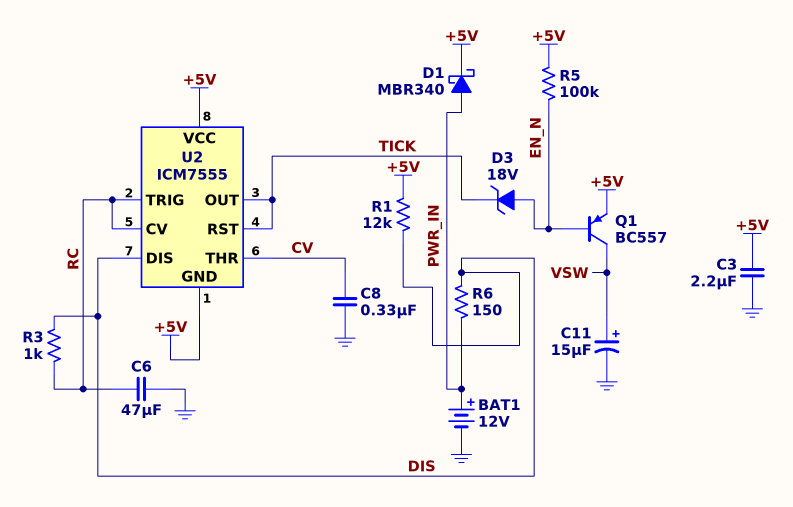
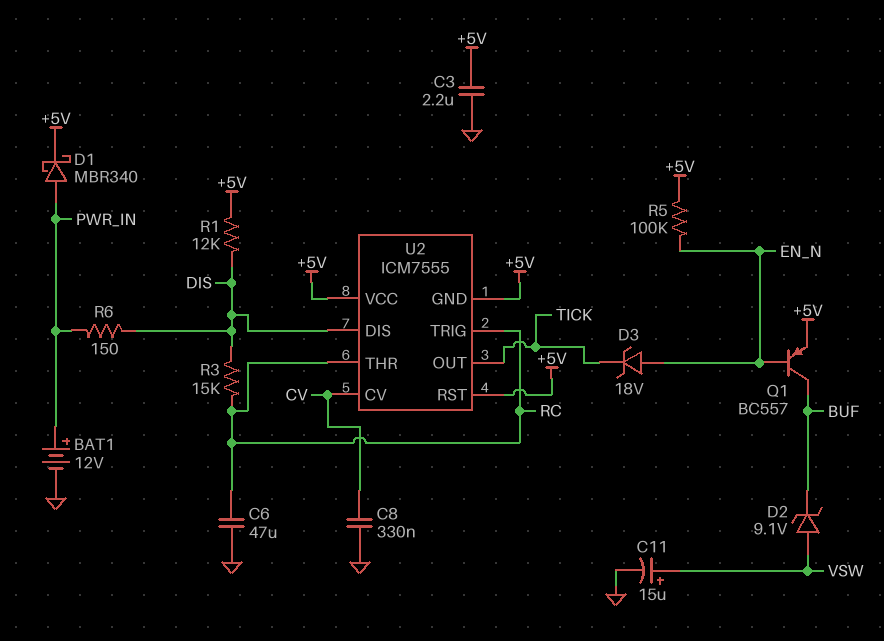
D2: none -> zener 9.1V (A VSW, K BUF)
Q1: PNP BC557 (B EN_N, C VSW, E +5V) -> PNP BC557 (B EN_N, C BUF, E +5V)
R3: 1k (DIS, RC) -> 15k (DIS, RC)
U2 pin CV: RC -> CV
U2 pin RST: TICK -> +5V
U2 pin THR: CV -> RC

